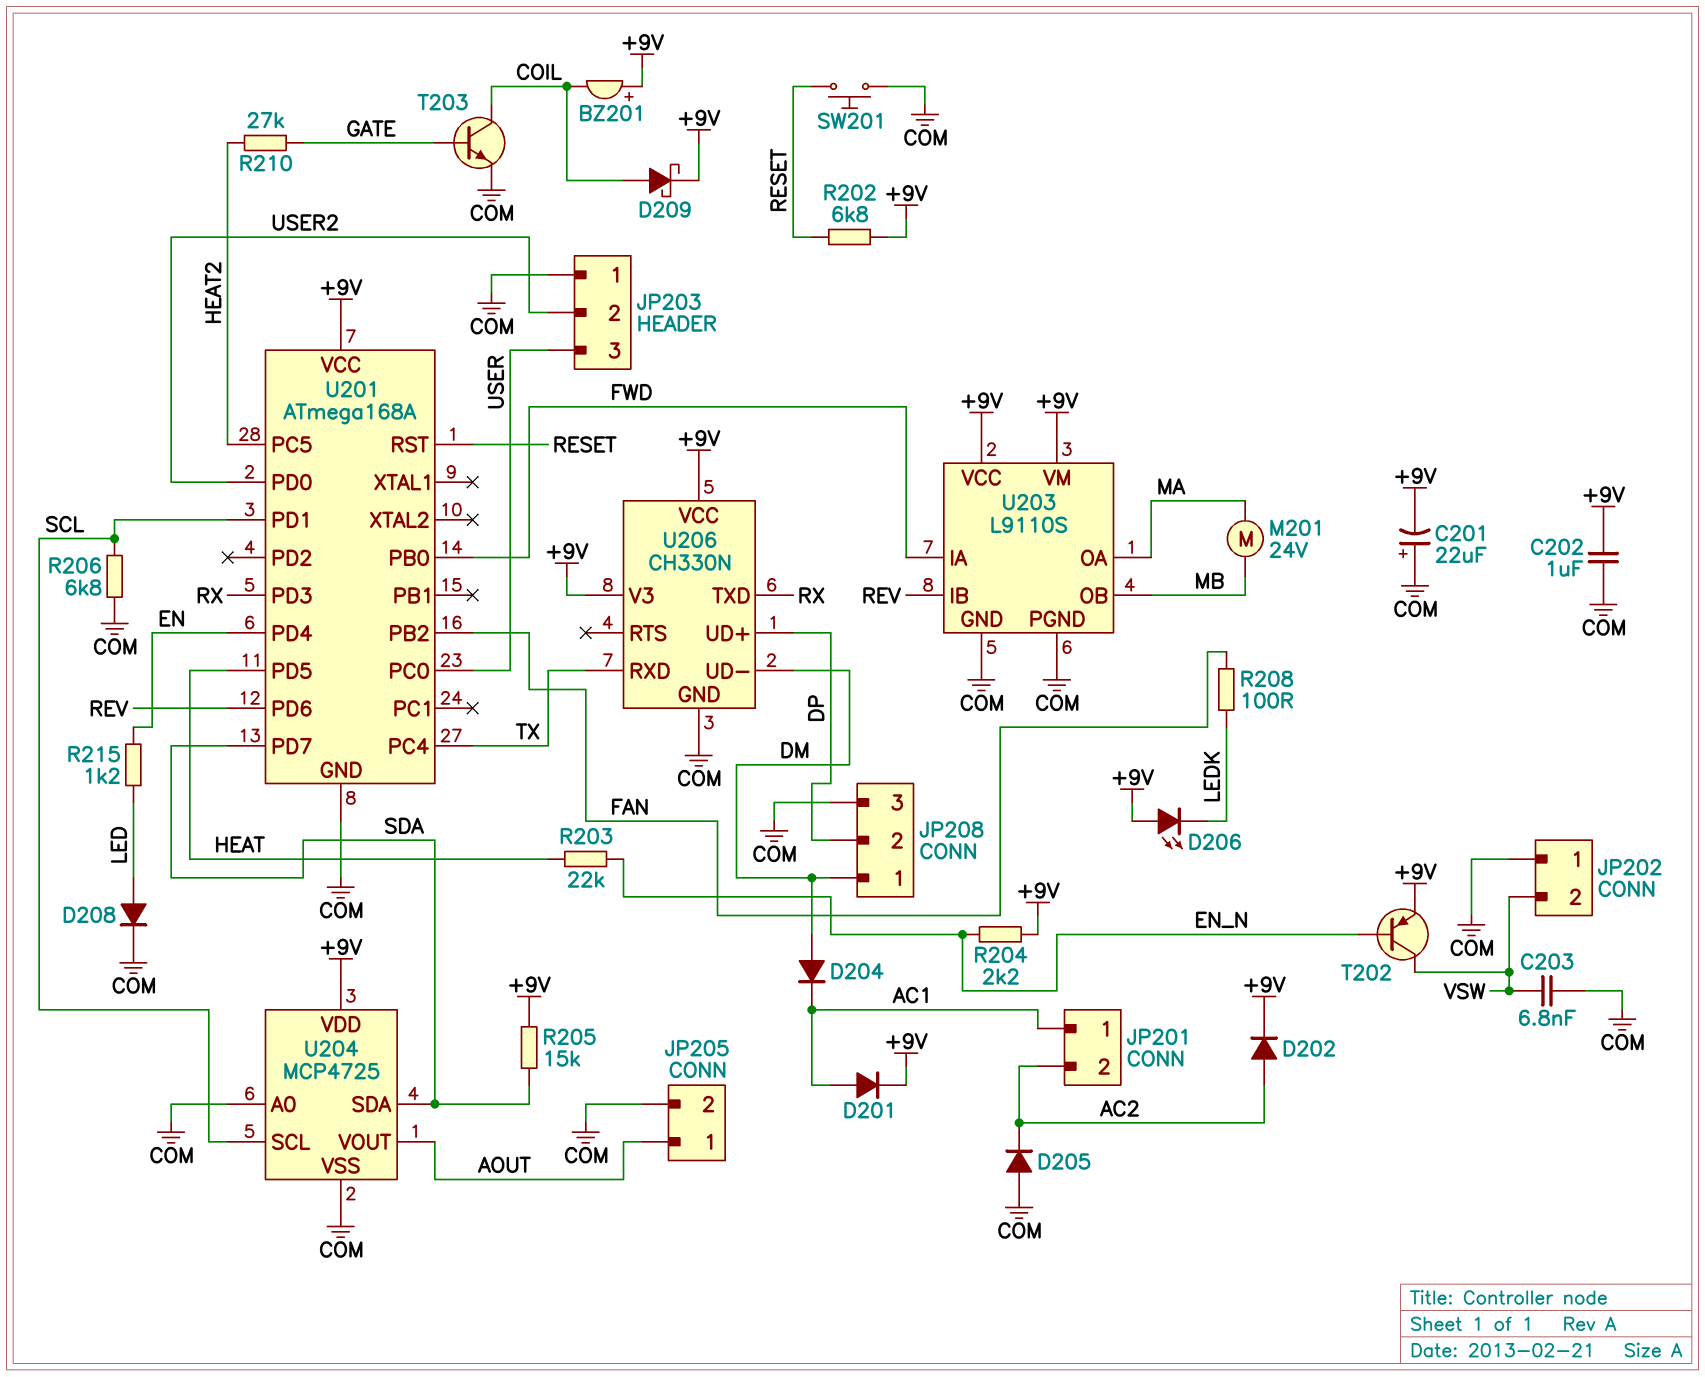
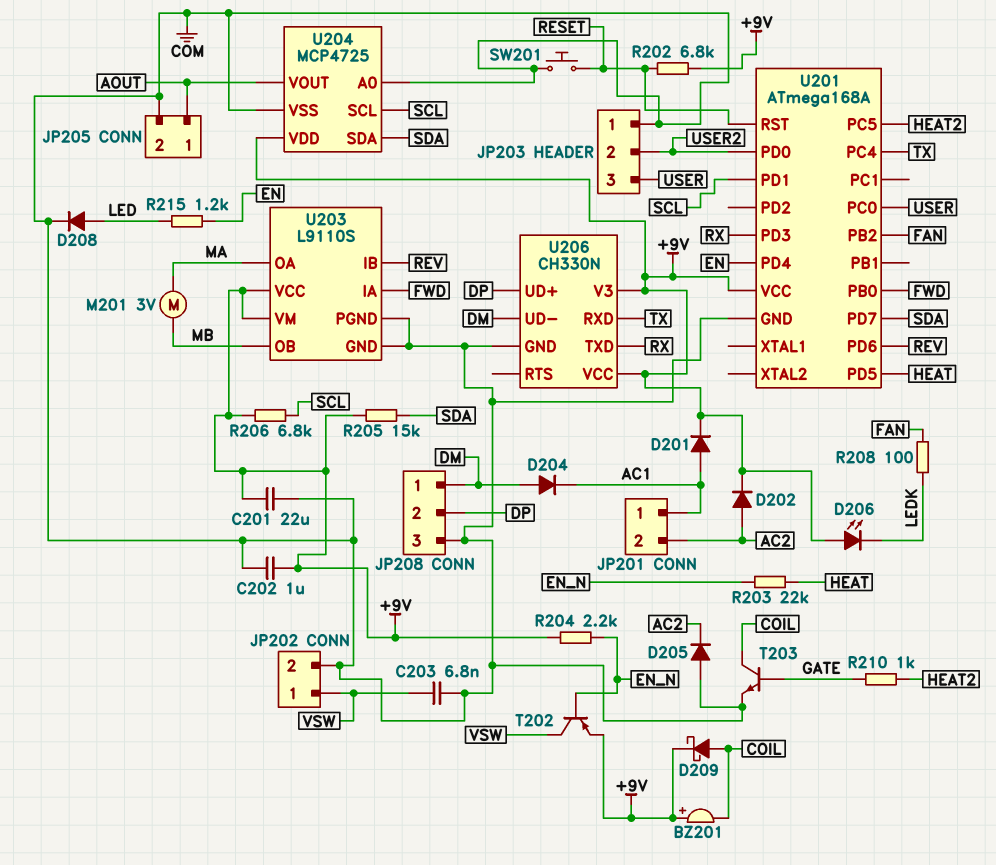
C201: 22uF (plus COM, minus +9V) -> 22uF (+9V, COM)
JP202 pin 1: COM -> VSW
JP202 pin 2: VSW -> COM
M201: motor 24V (MA, MB) -> motor 3V (MA, MB)
R206: 6.8k (COM, SCL) -> 6.8k (+9V, SCL)
R210: 27k (GATE, HEAT2) -> 1k (GATE, HEAT2)

